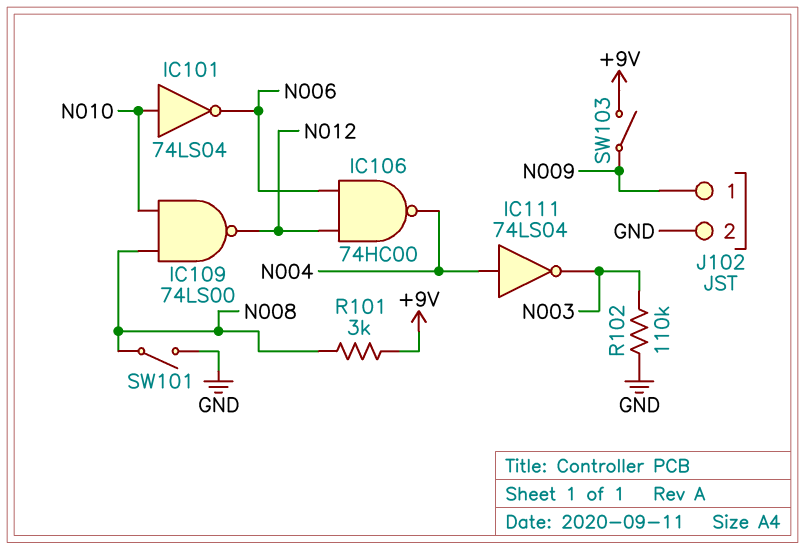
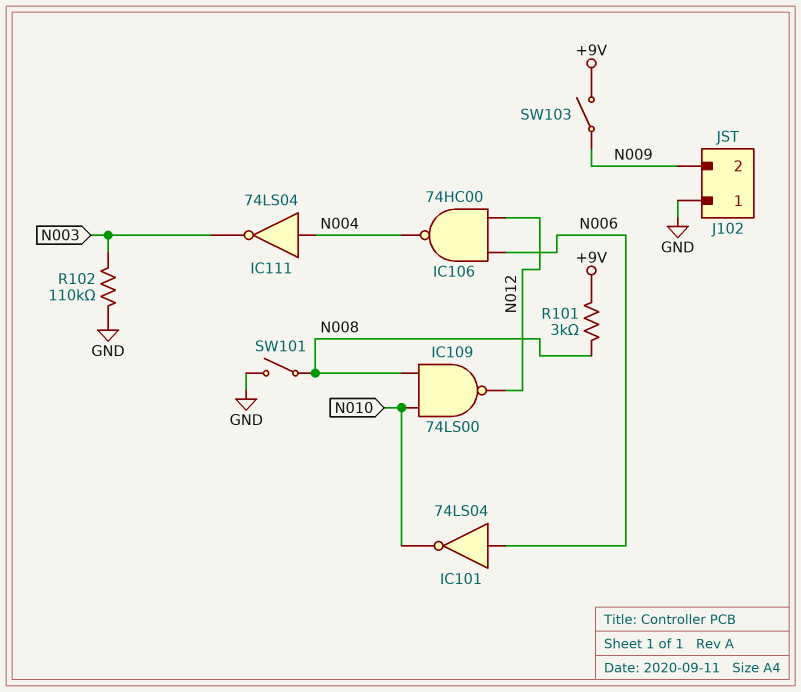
IC101: NOT 74LS04 (in N010, out N006) -> NOT 74LS04 (in N006, out N010)
J102 pin 1: N009 -> GND
J102 pin 2: GND -> N009

